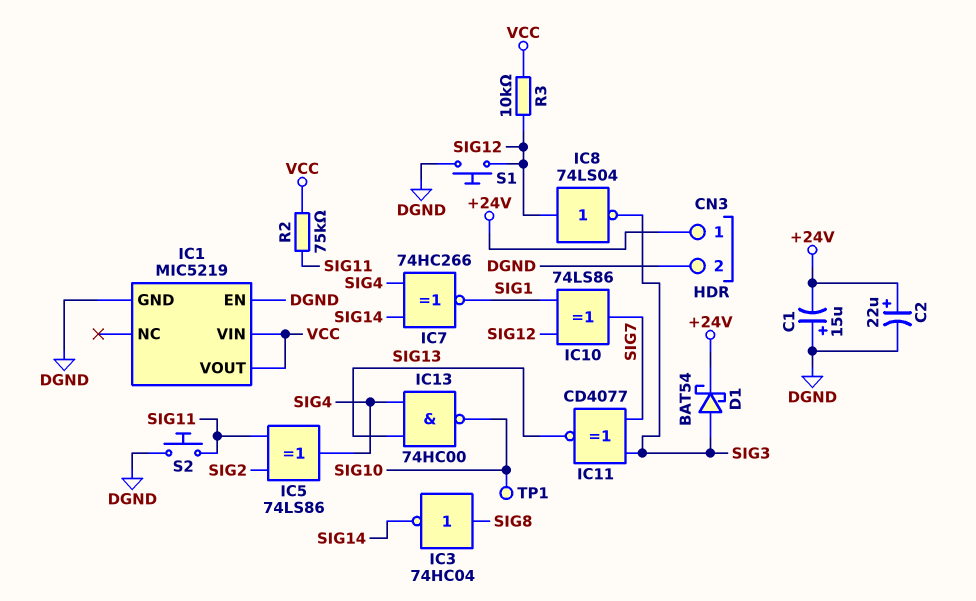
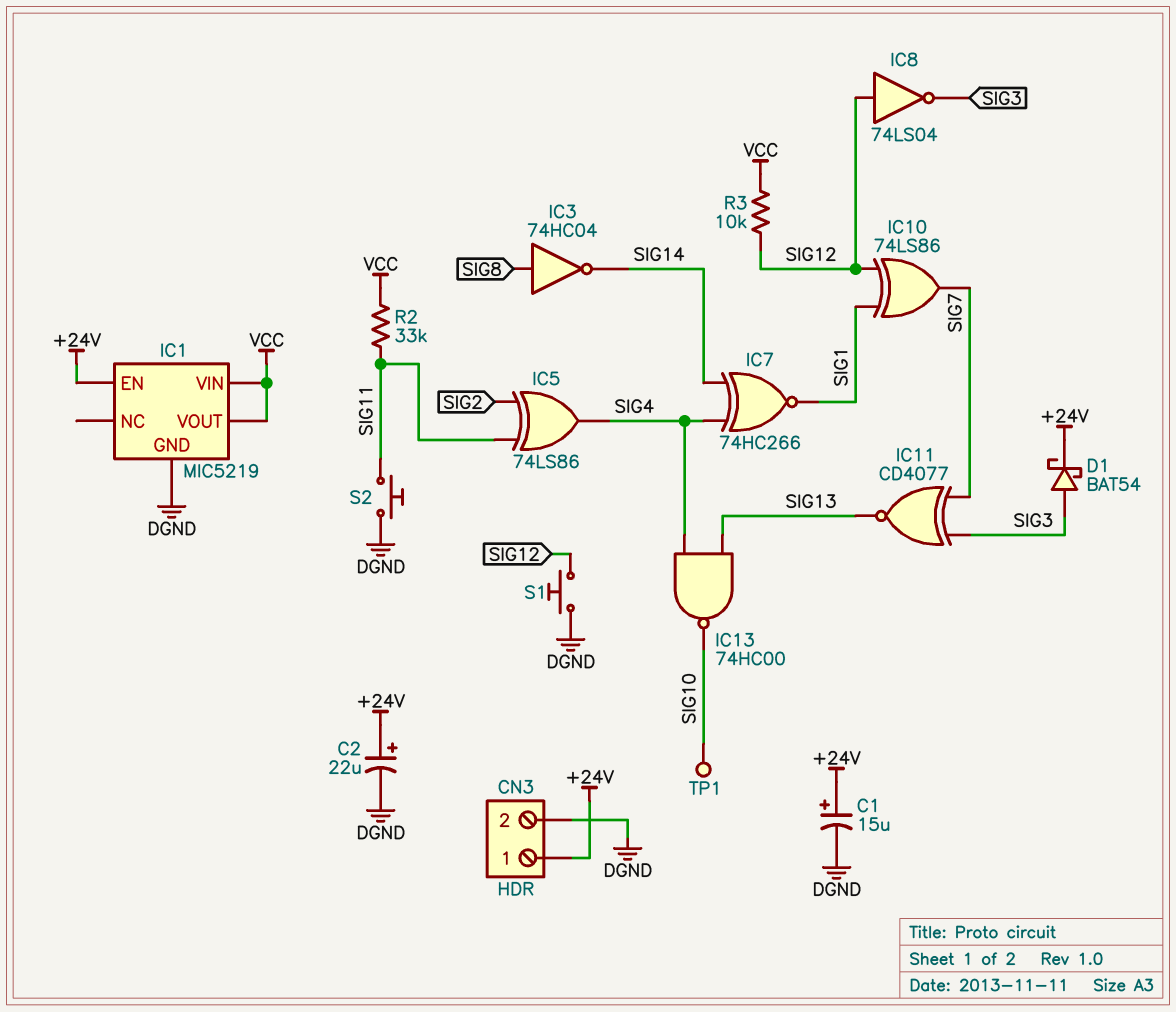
C1: 15uF (plus DGND, minus +24V) -> 15uF (plus +24V, minus DGND)
IC1 pin EN: DGND -> +24V
R2: 75k (SIG11, VCC) -> 33k (SIG11, VCC)

